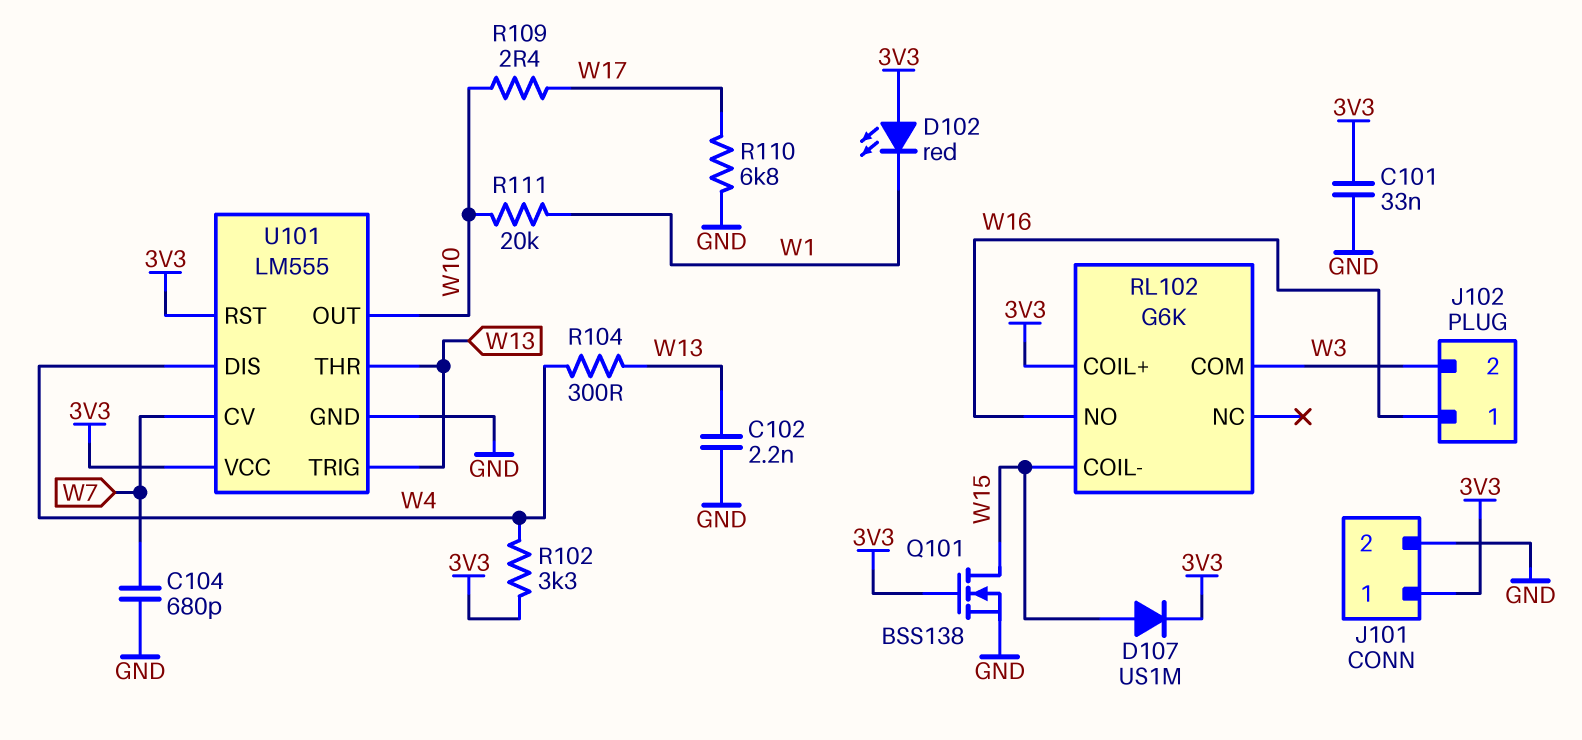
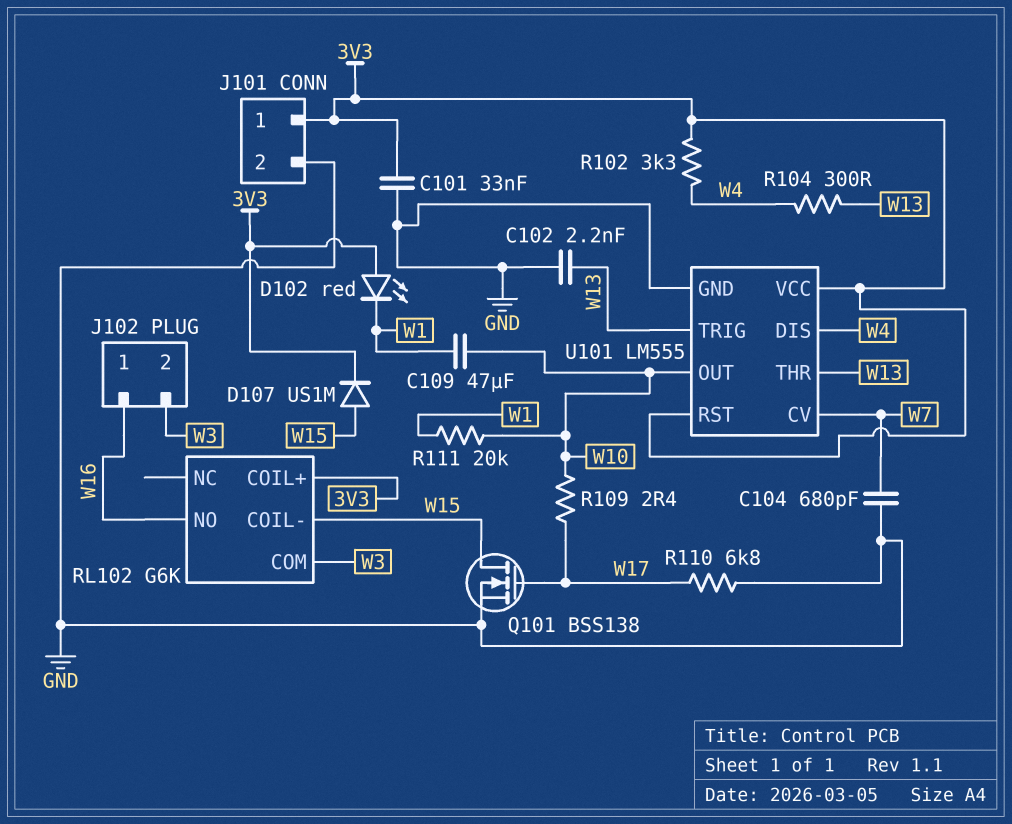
C109: none -> 47uF (W1, W10)
Q101: NMOS BSS138 (G 3V3, D W15, S GND) -> NMOS BSS138 (G W17, D W15, S GND)

